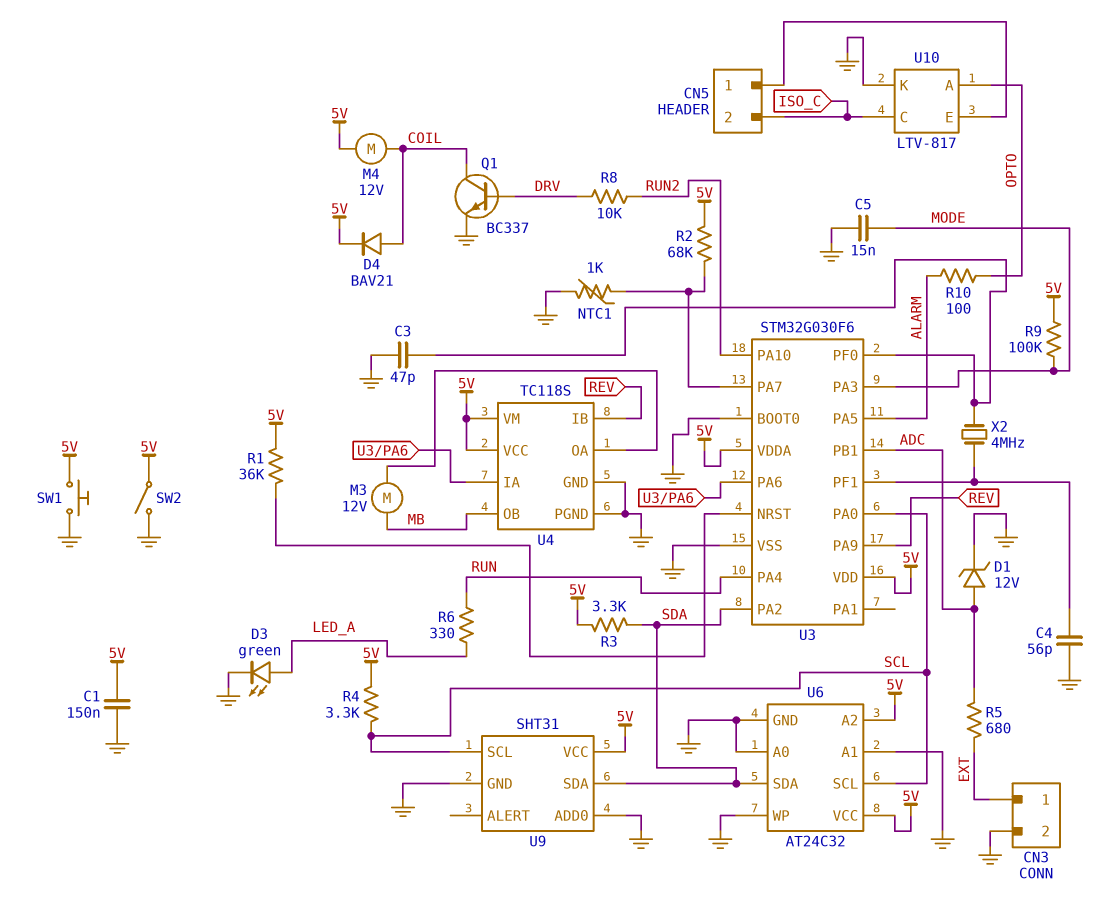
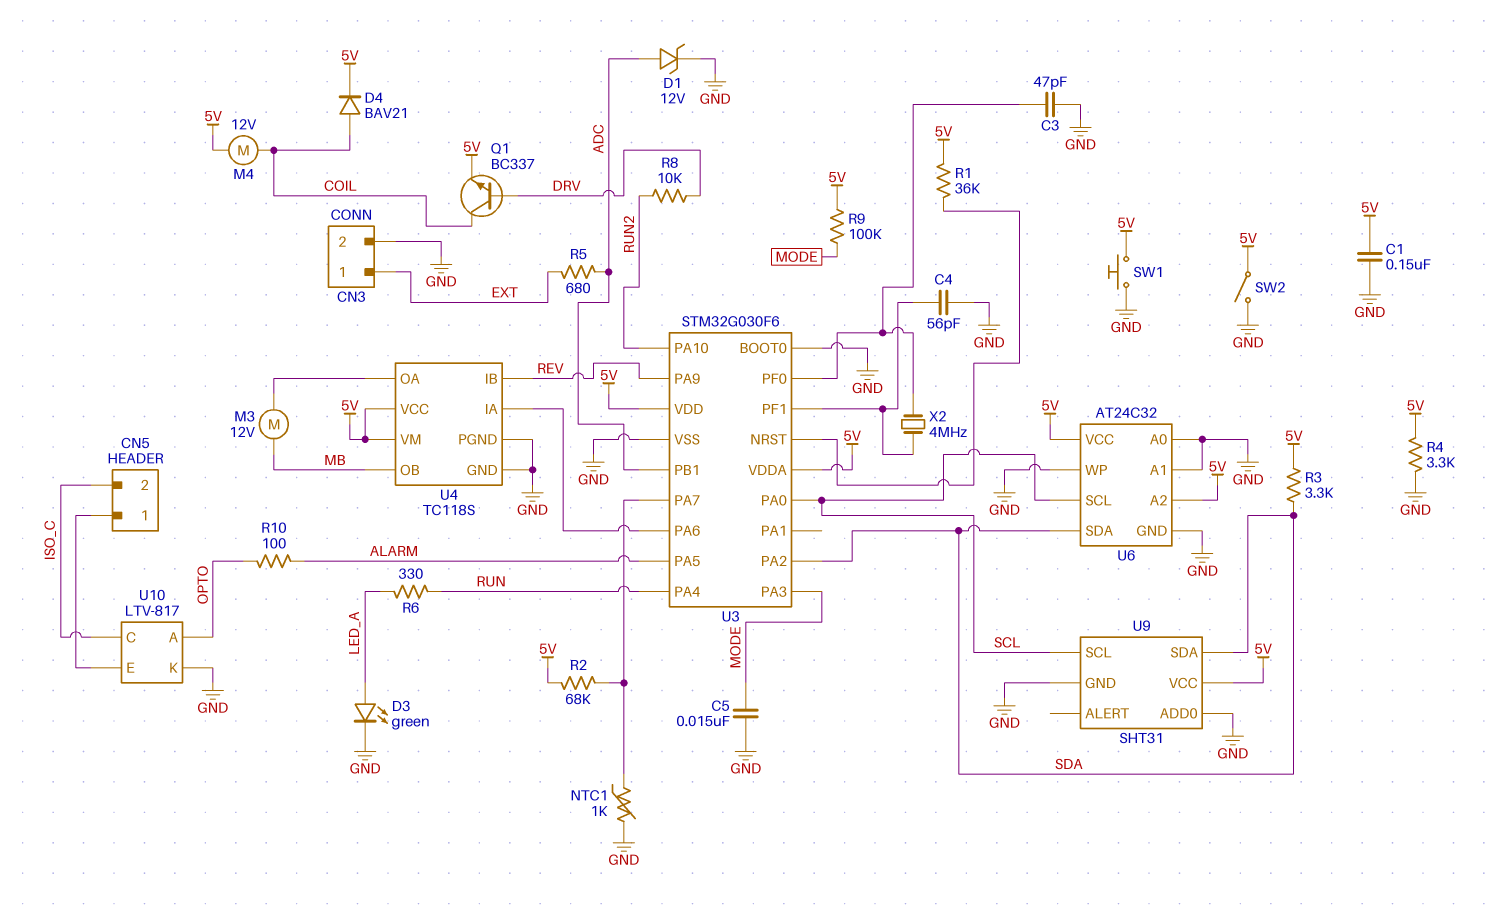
Q1: NPN BC337 (B DRV, C COIL, E GND) -> NPN BC337 (B DRV, C COIL, E 5V)
R4: 3.3k (5V, SCL) -> 3.3k (5V, GND)

